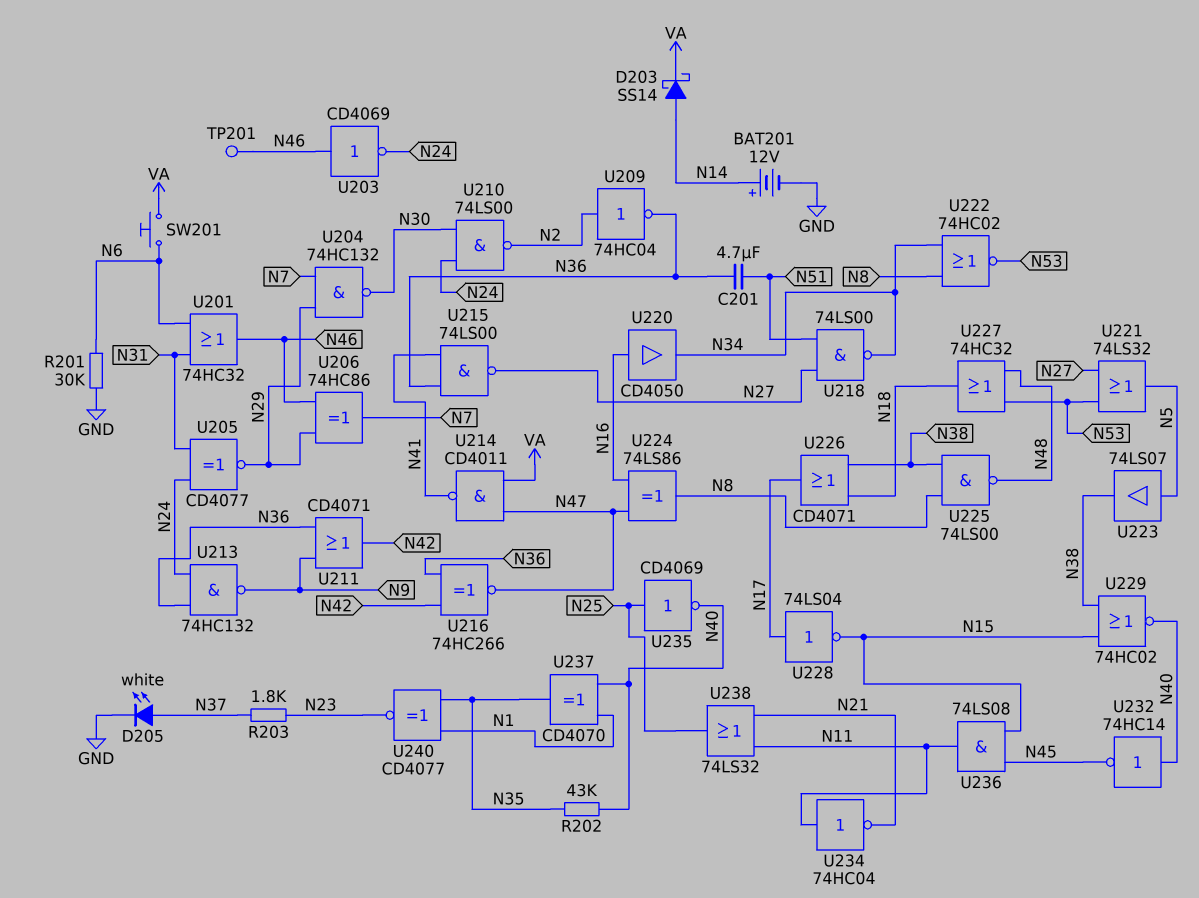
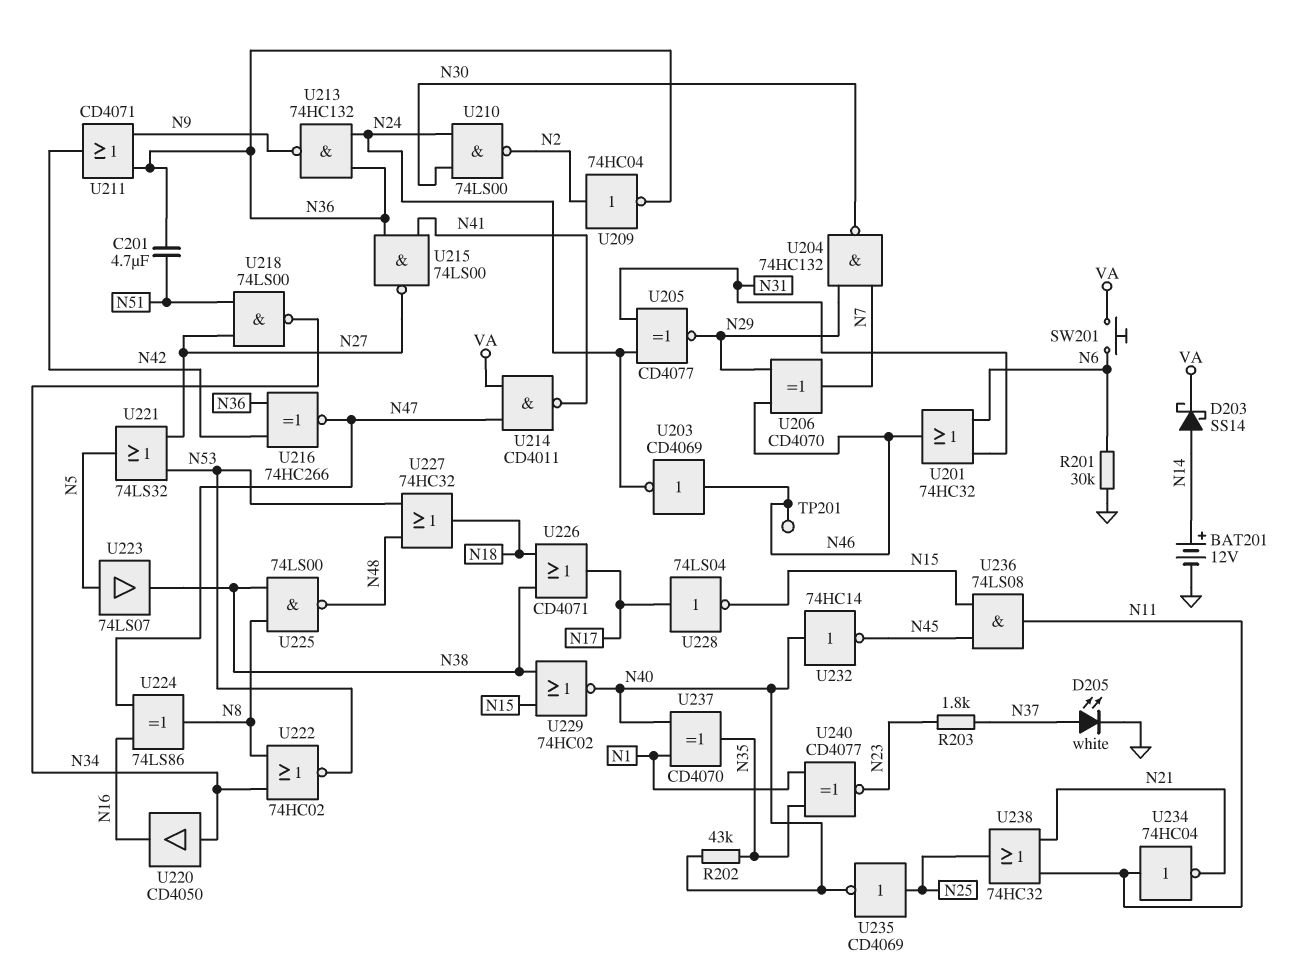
U206: XOR 74HC86 (in N29, in N46, out N7) -> XOR CD4070 (in N29, in N46, out N7)
U220: buffer CD4050 (in N16, out N34) -> buffer CD4050 (in N34, out N16)
U238: OR 74LS32 (in N11, in N21, out N25) -> OR 74HC32 (in N11, in N21, out N25)

